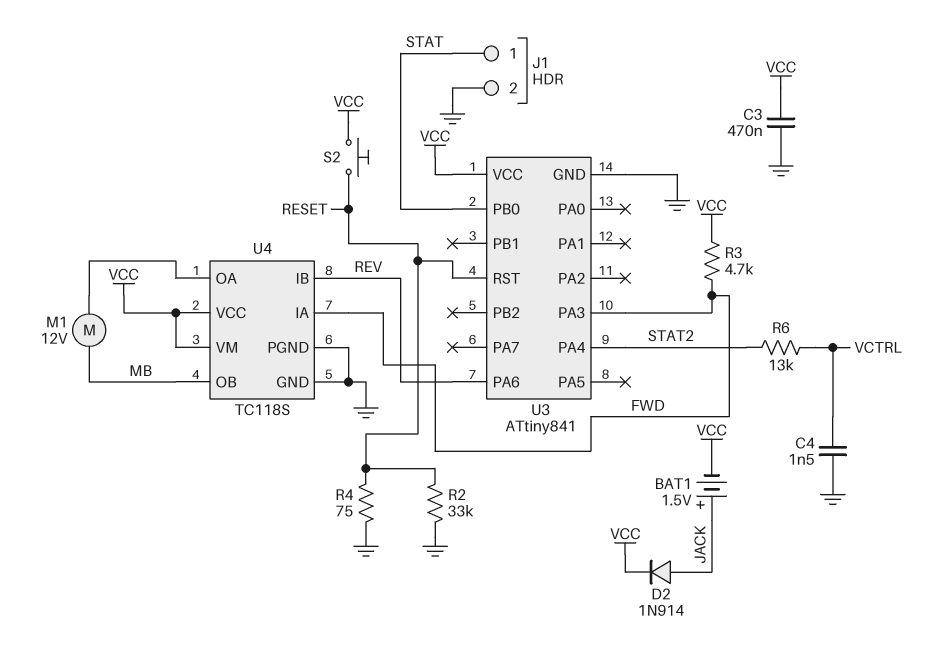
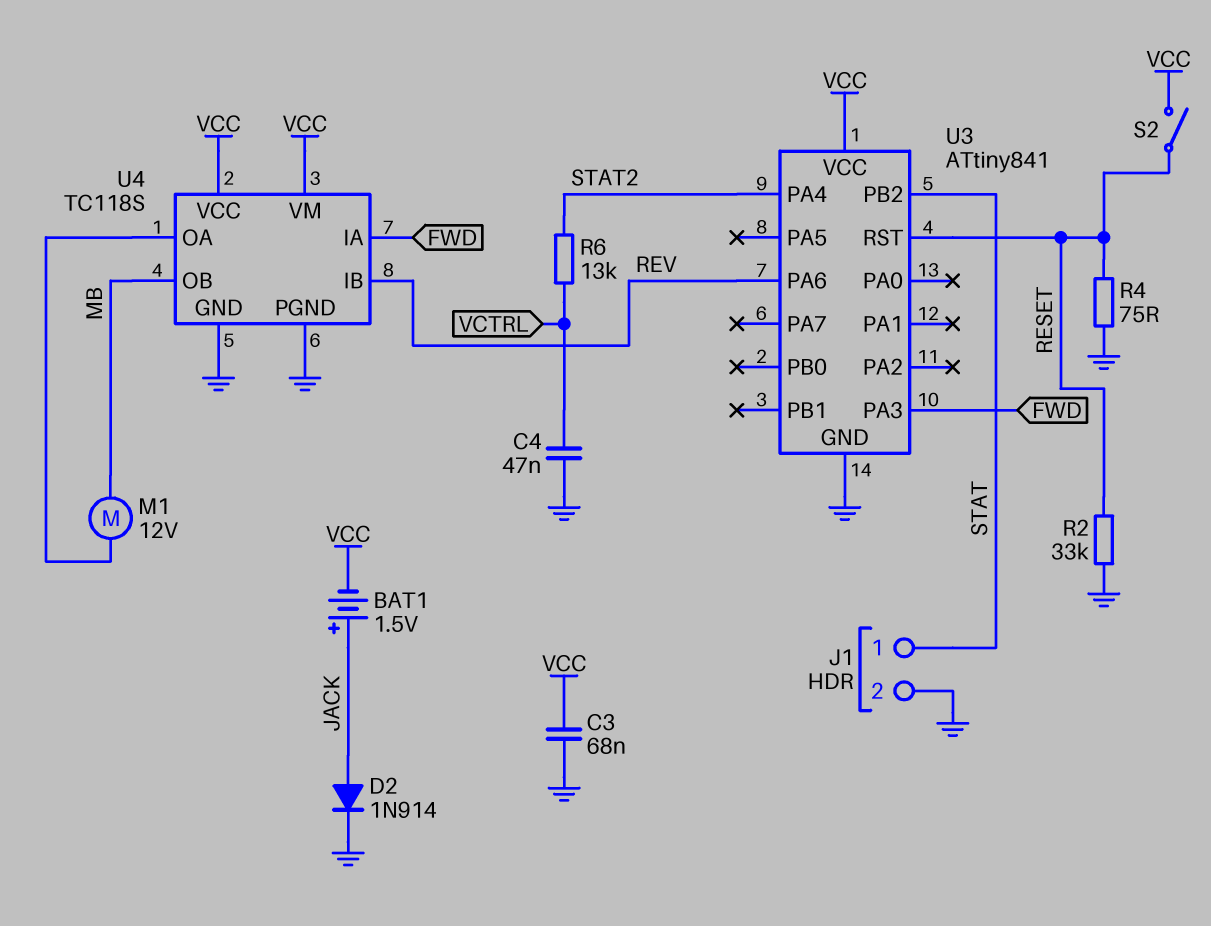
C3: 470nF (GND, VCC) -> 68nF (GND, VCC)
C4: 1.5nF (GND, VCTRL) -> 47nF (GND, VCTRL)
D2: diode 1N914 (A JACK, K VCC) -> diode 1N914 (A JACK, K GND)
R3: 4.7k (FWD, VCC) -> none
S2: button (RESET, VCC) -> switch (RESET, VCC)
U3 pin PB0: STAT -> none
U3 pin PB2: none -> STAT

